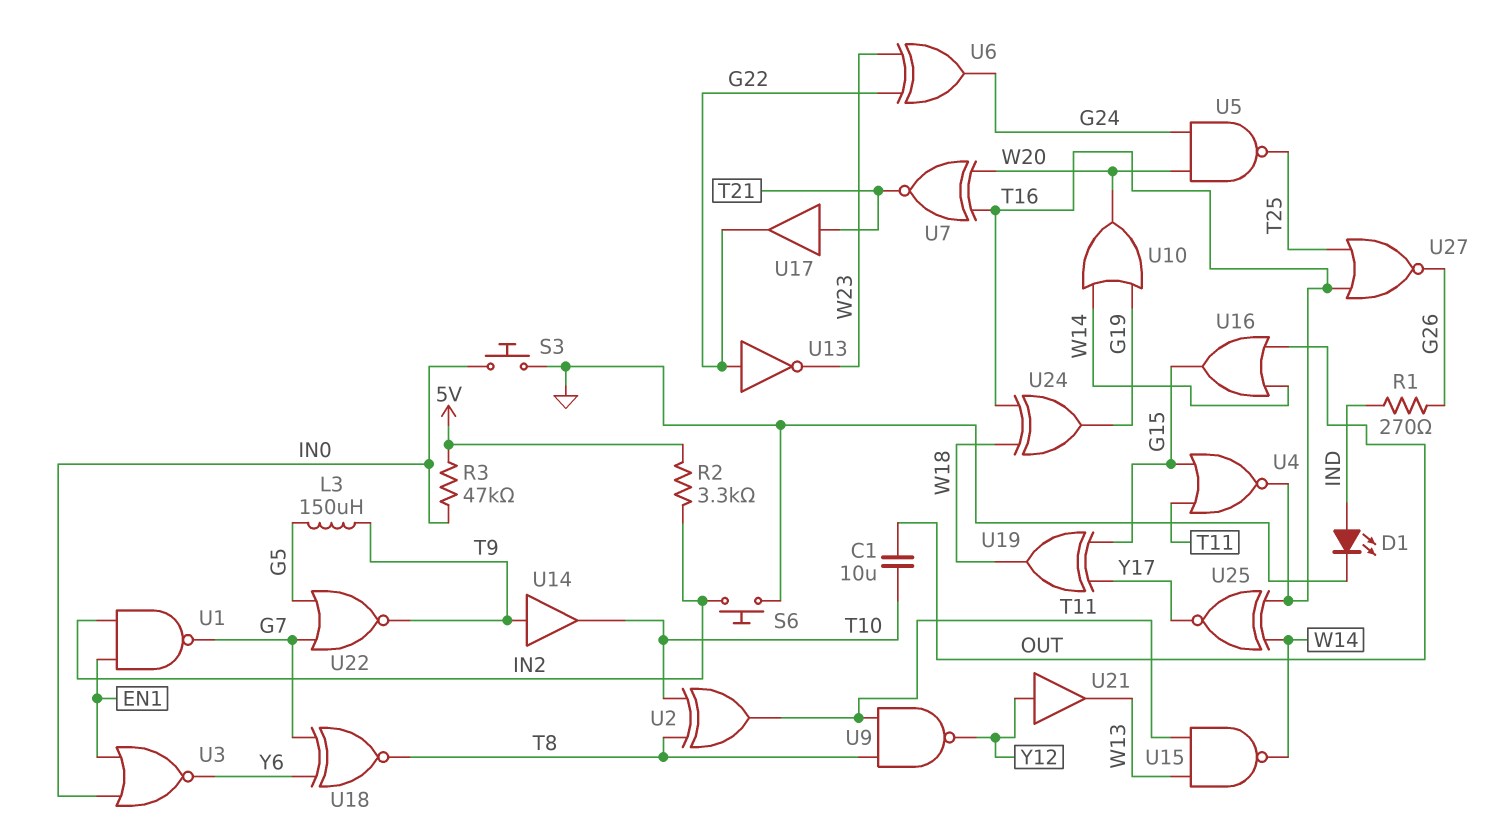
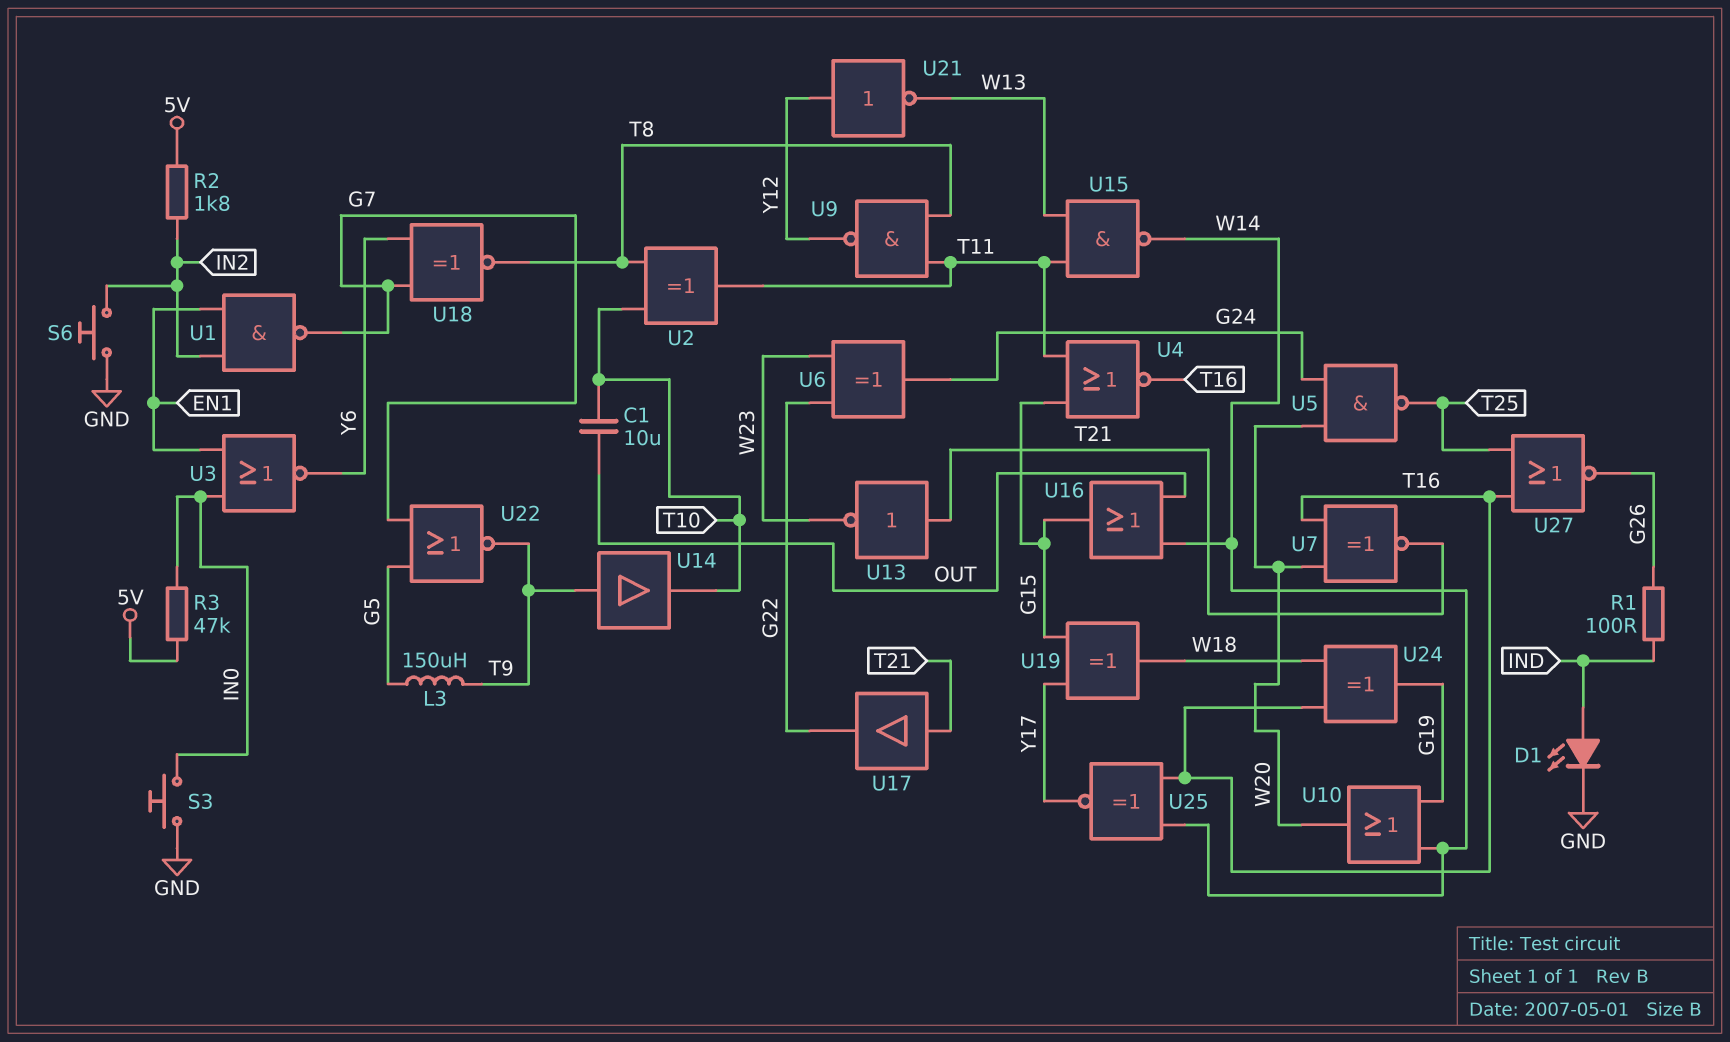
R1: 270 (G26, IND) -> 100 (G26, IND)
R2: 3.3k (5V, IN2) -> 1.8k (5V, IN2)
U13: NOT (in G22, out W23) -> NOT (in T21, out W23)
U21: buffer (in Y12, out W13) -> NOT (in Y12, out W13)

